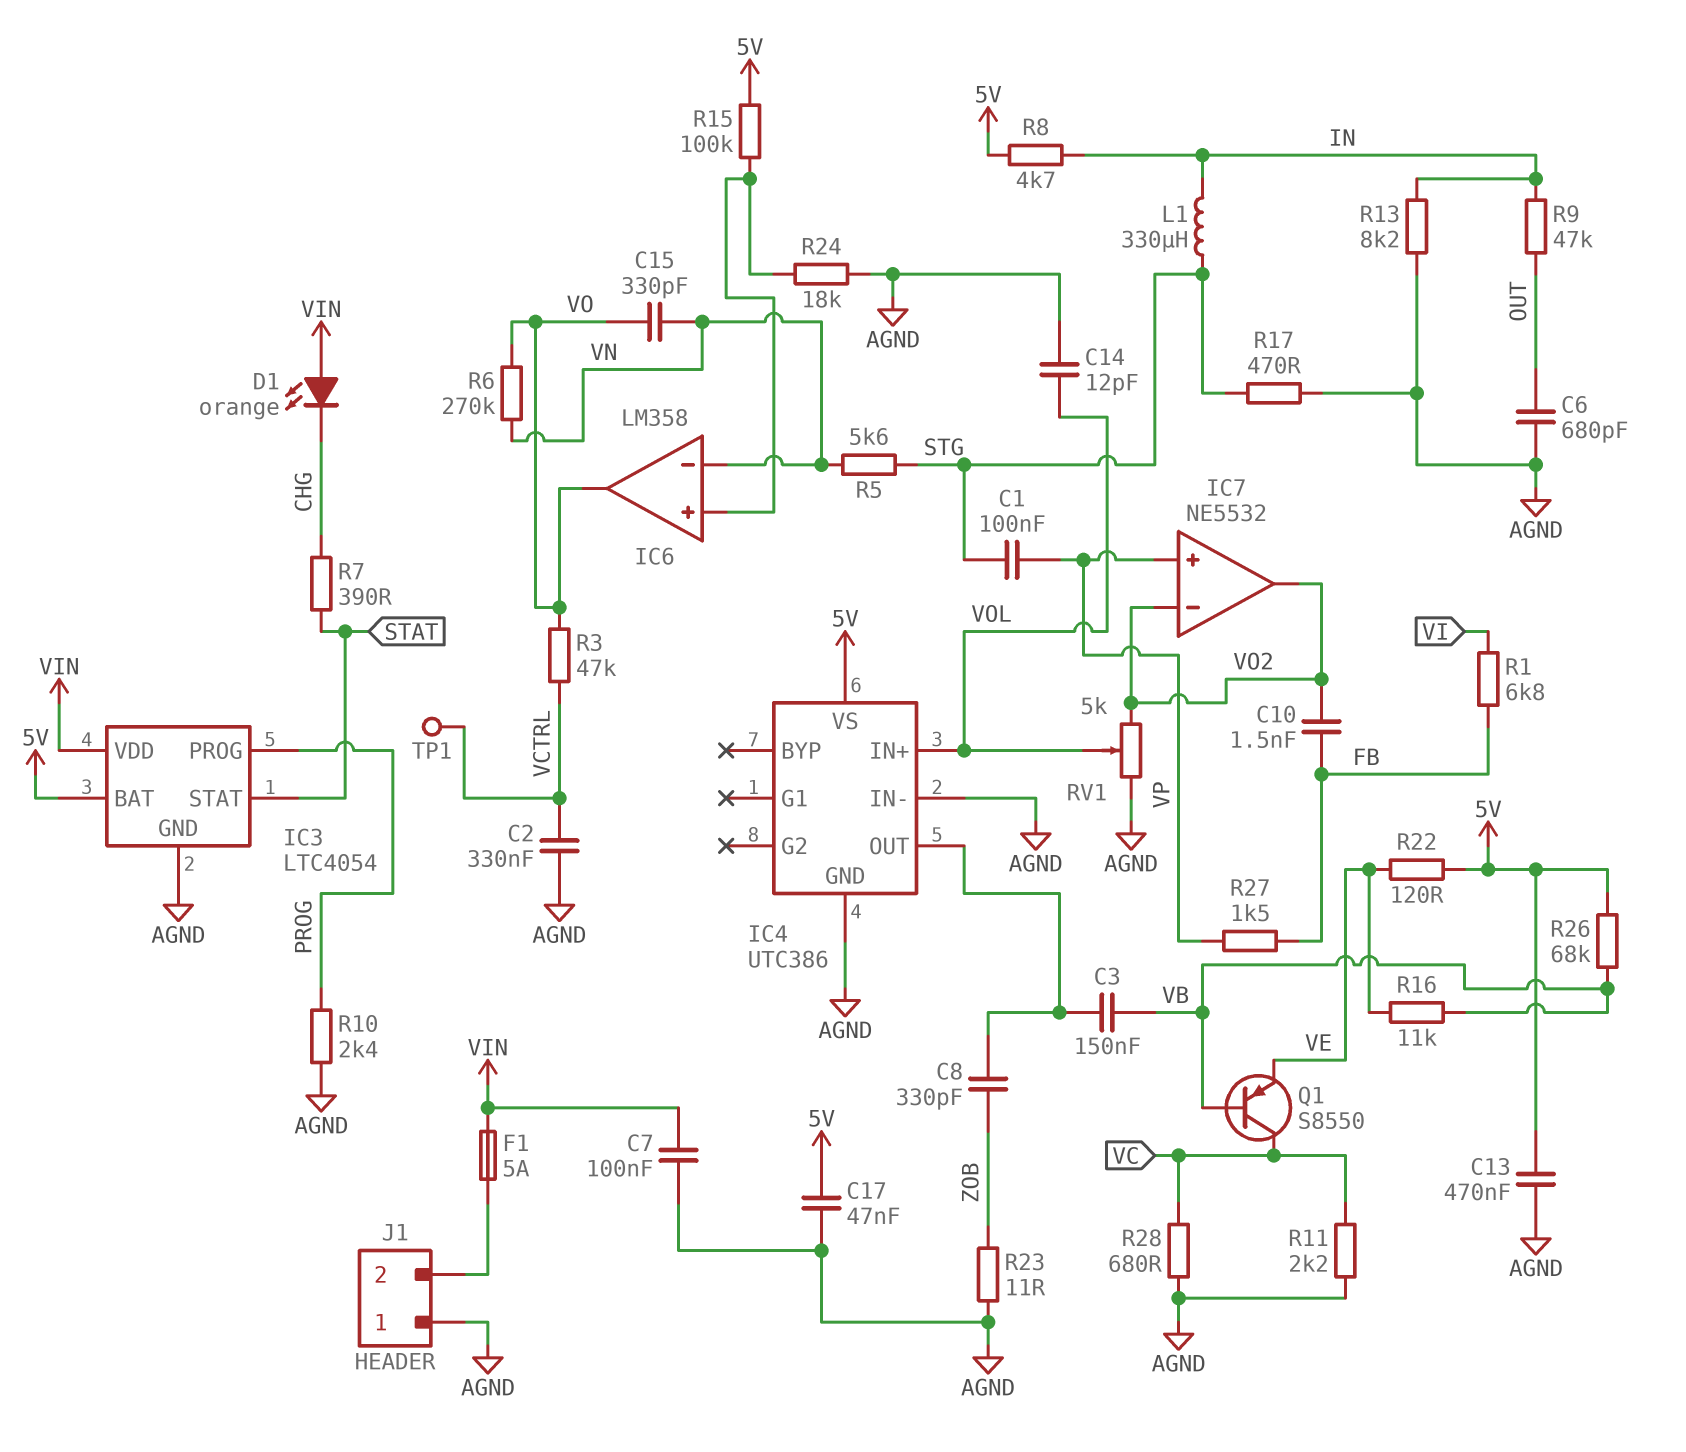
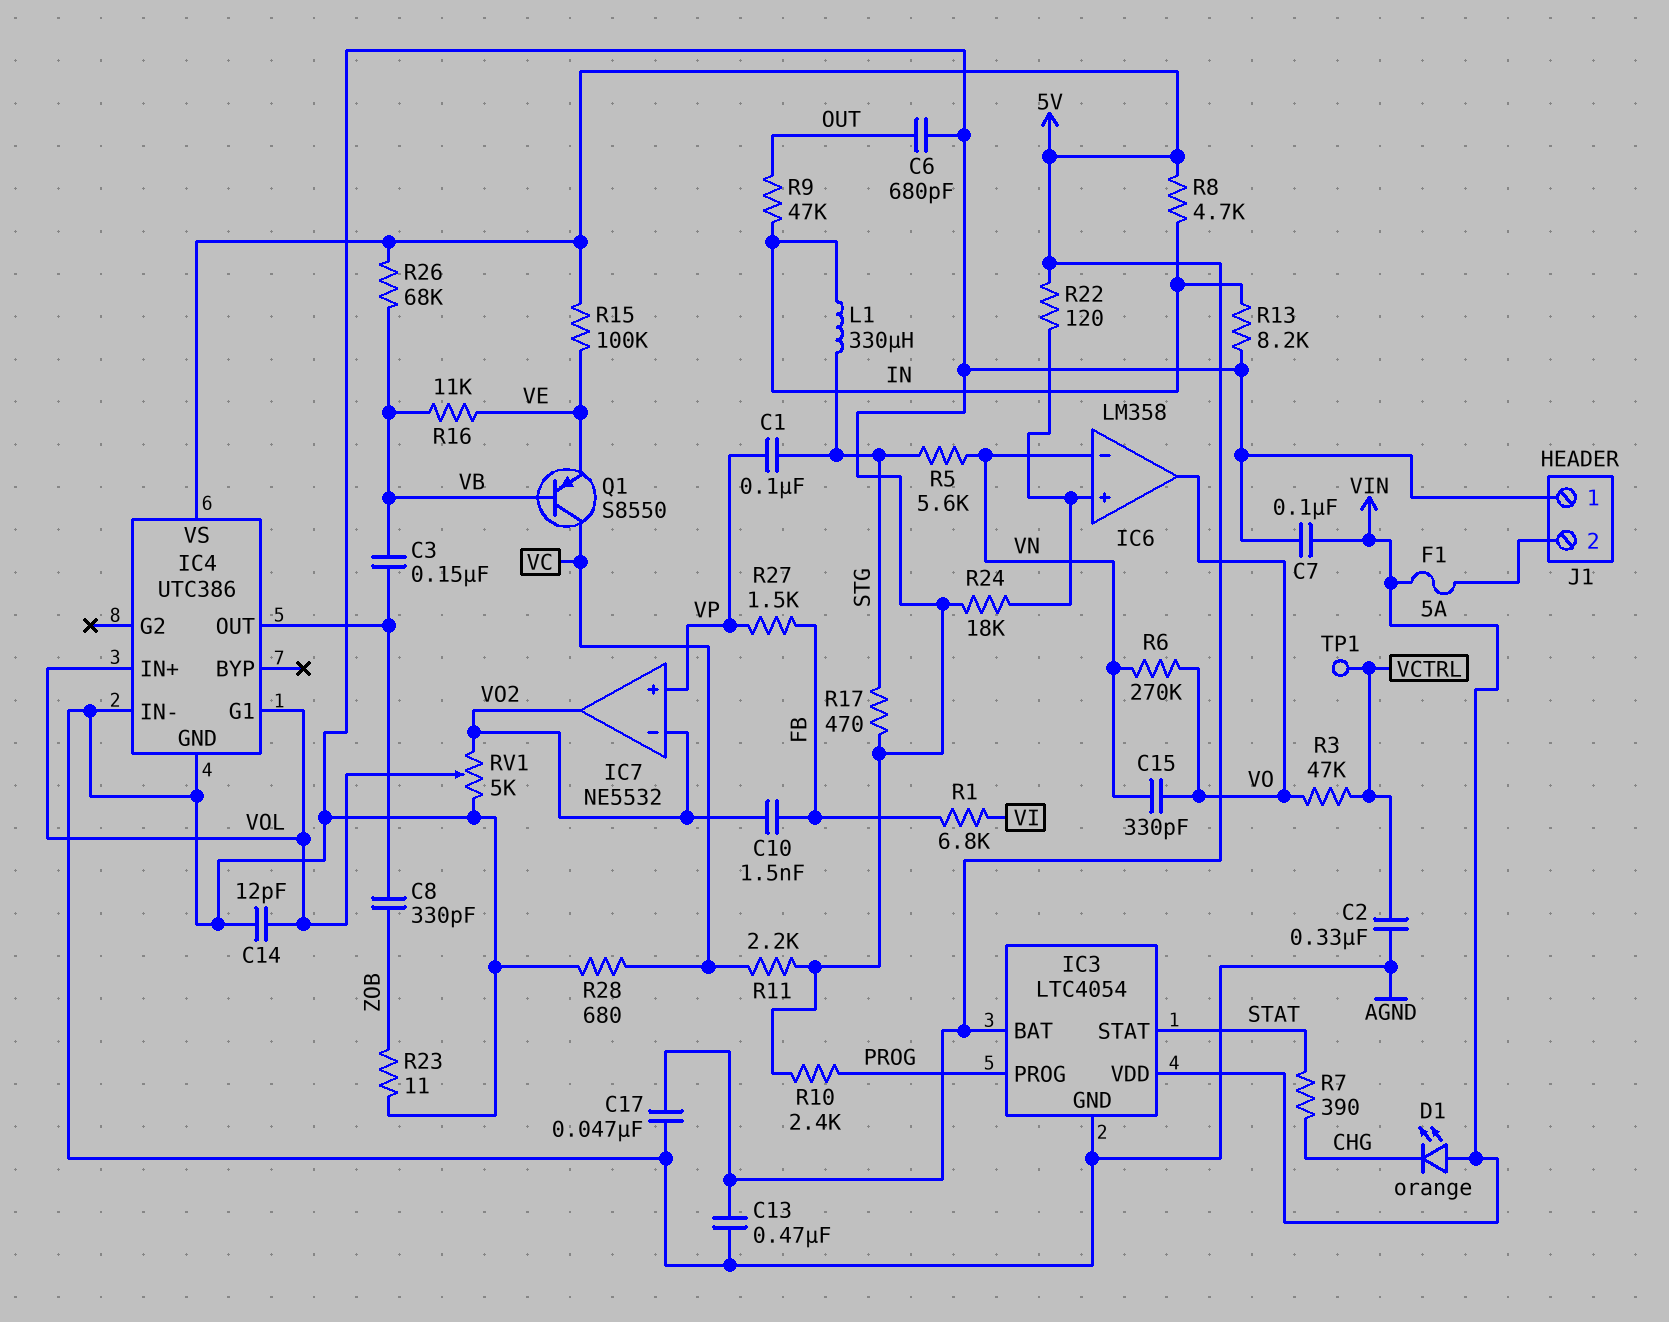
IC4 pin G1: none -> VOL
R15: 100k (5V, IC6/in+) -> 100k (5V, VE)
R22: 120 (5V, VE) -> 120 (5V, IC6/in+)

